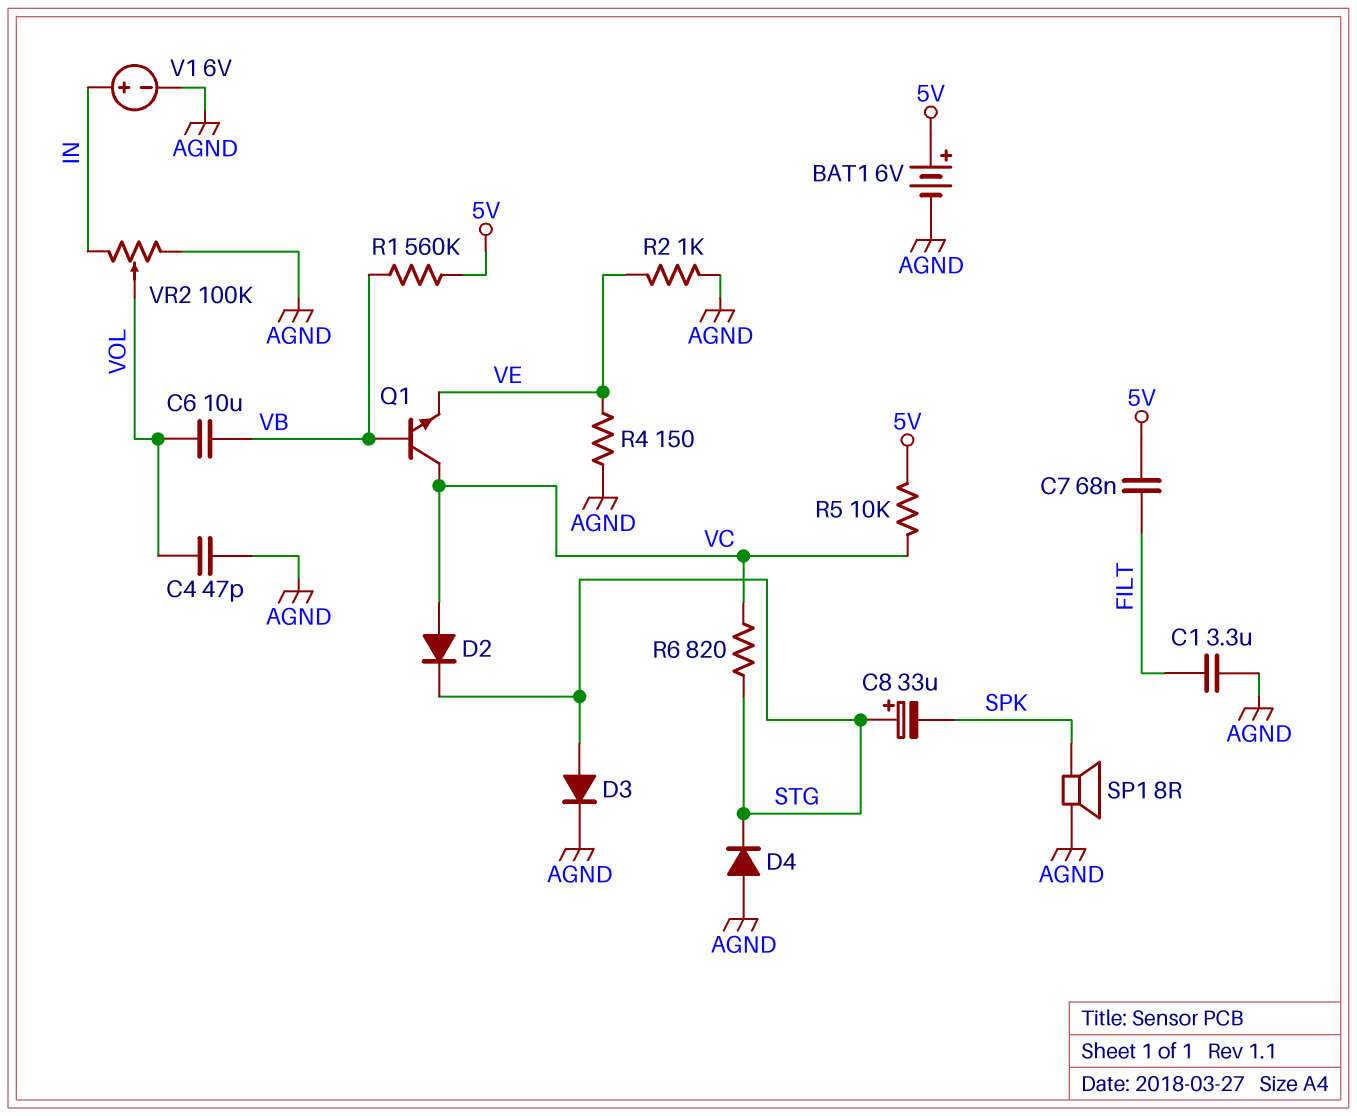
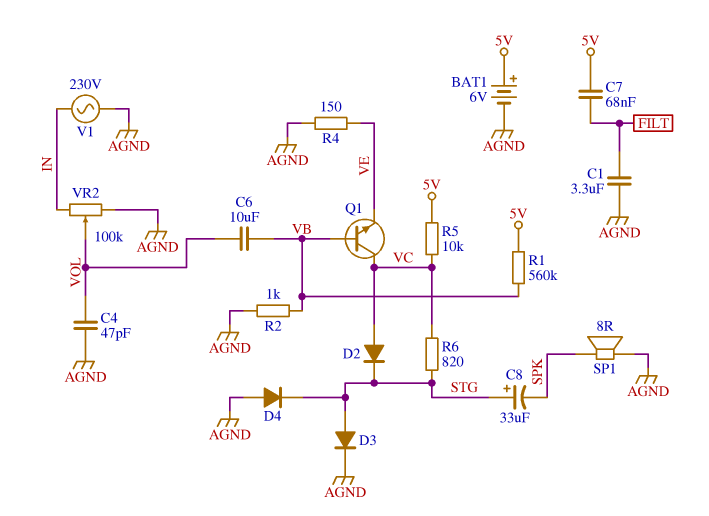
R2: 1k (AGND, VE) -> 1k (AGND, VB)
V1: 6V (plus IN, minus AGND) -> AC 230V (AGND, IN)

